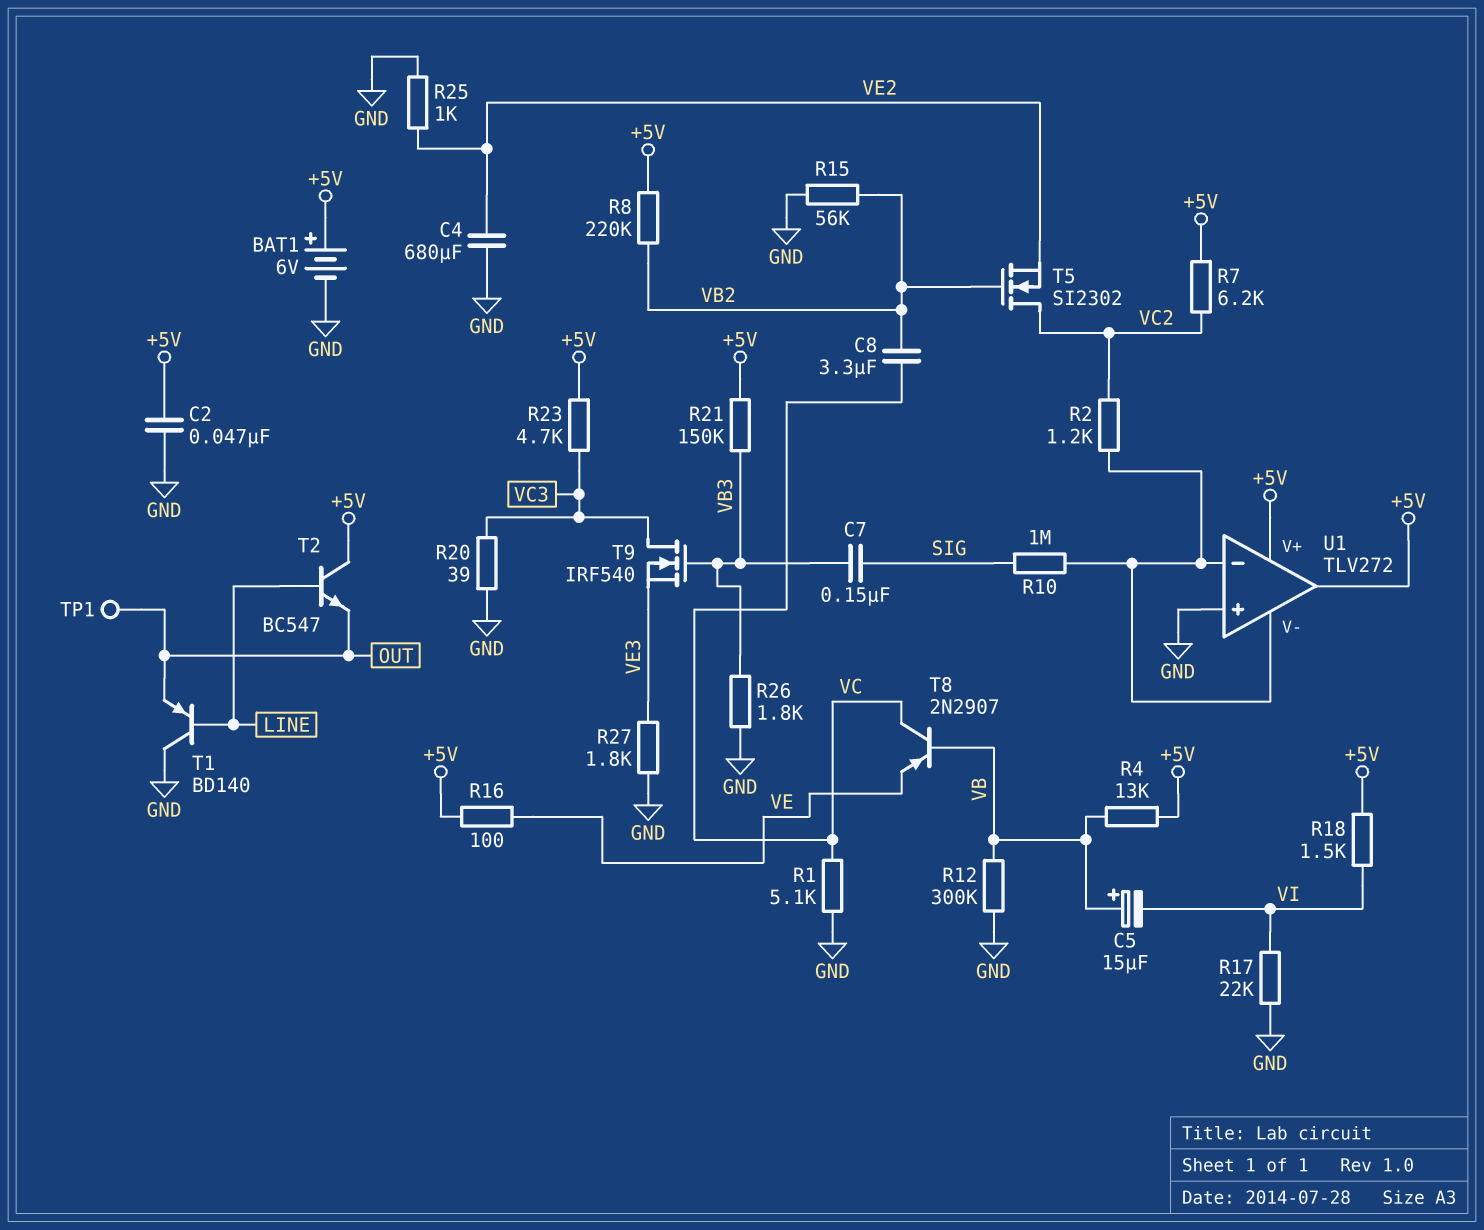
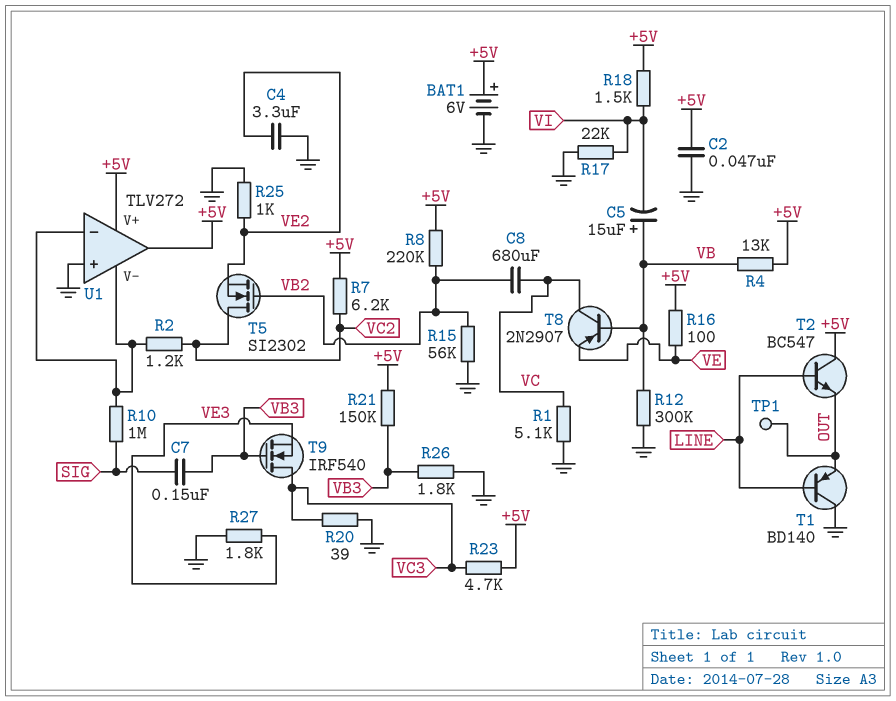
C4: 680uF (GND, VE2) -> 3.3uF (GND, VE2)
C8: 3.3uF (VB2, VC) -> 680uF (VB2, VC)

